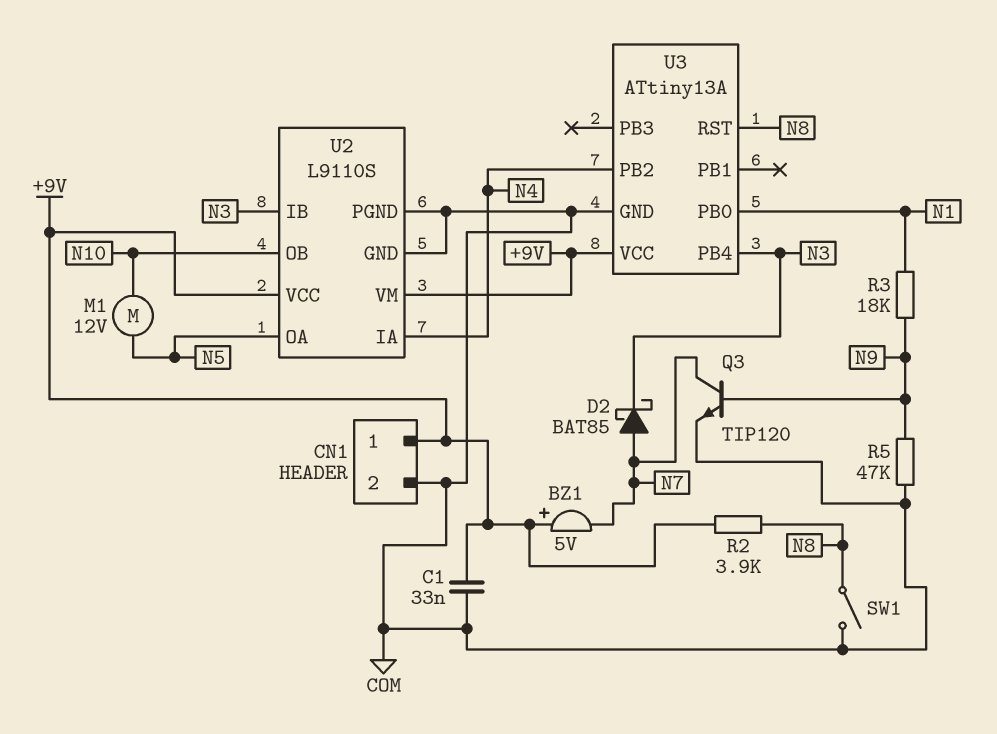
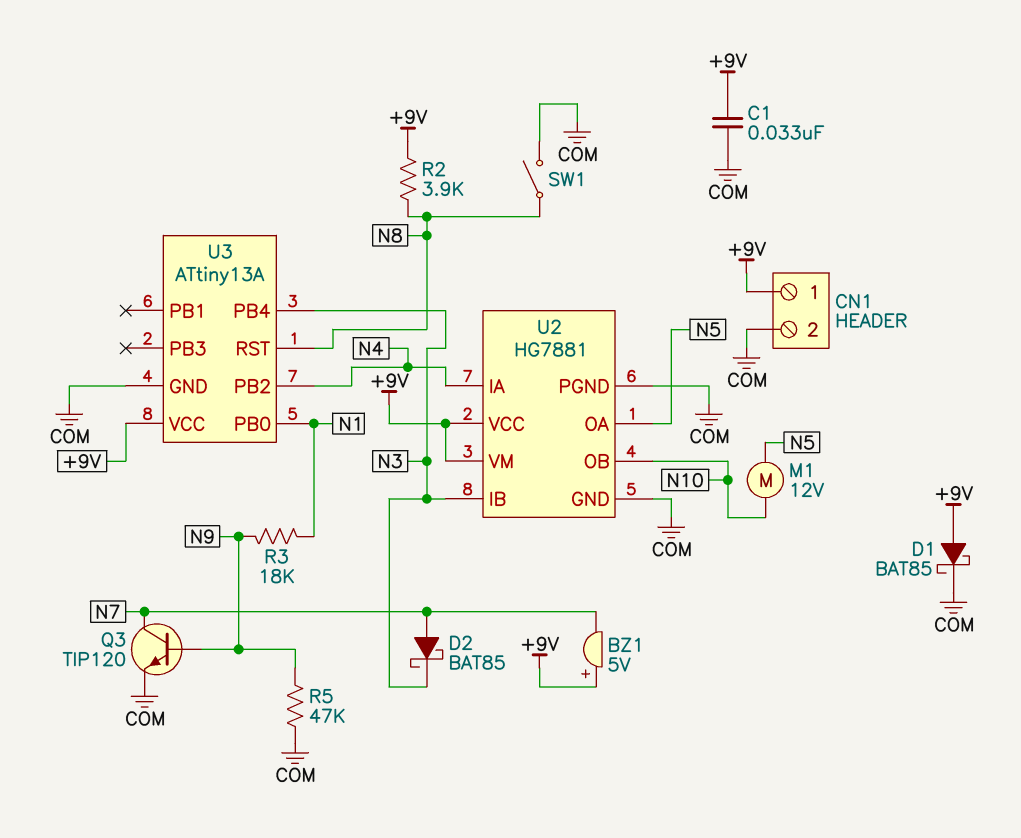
D1: none -> schottky BAT85 (A +9V, K COM)
U2: L9110S -> HG7881

